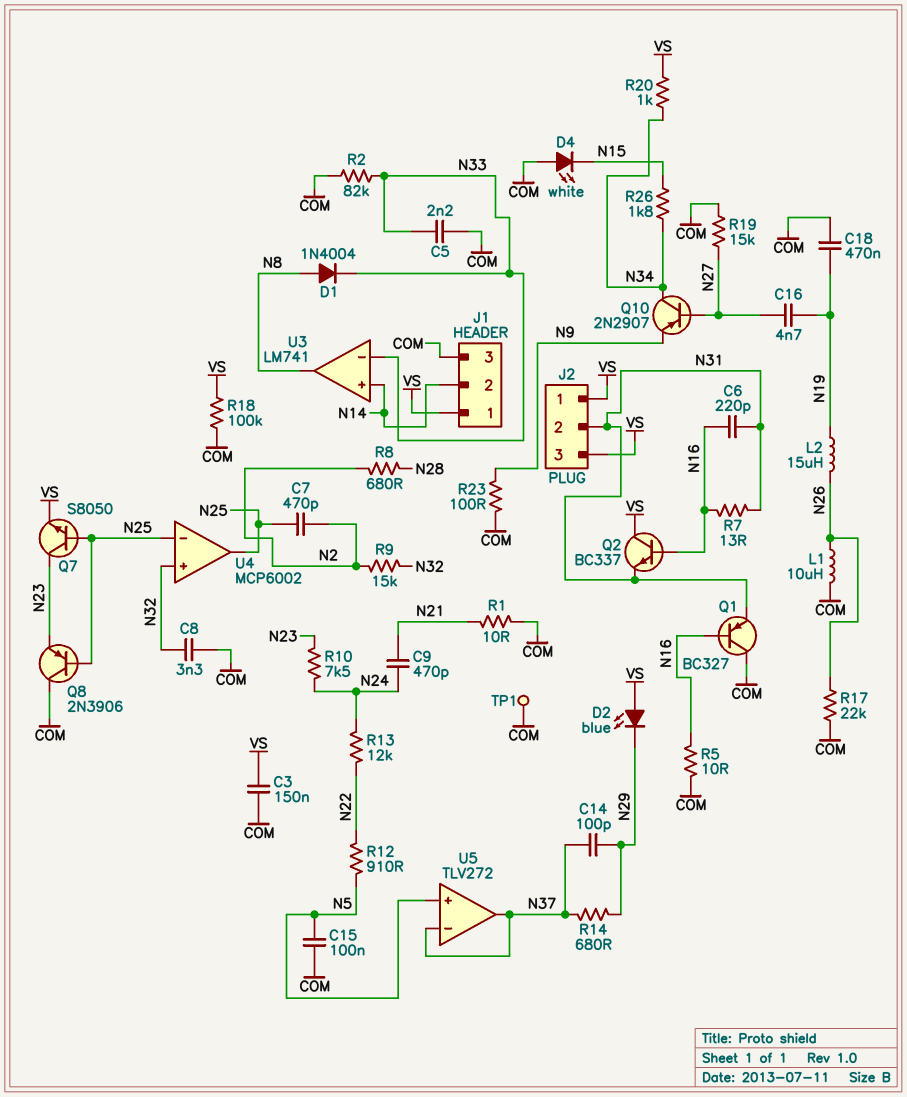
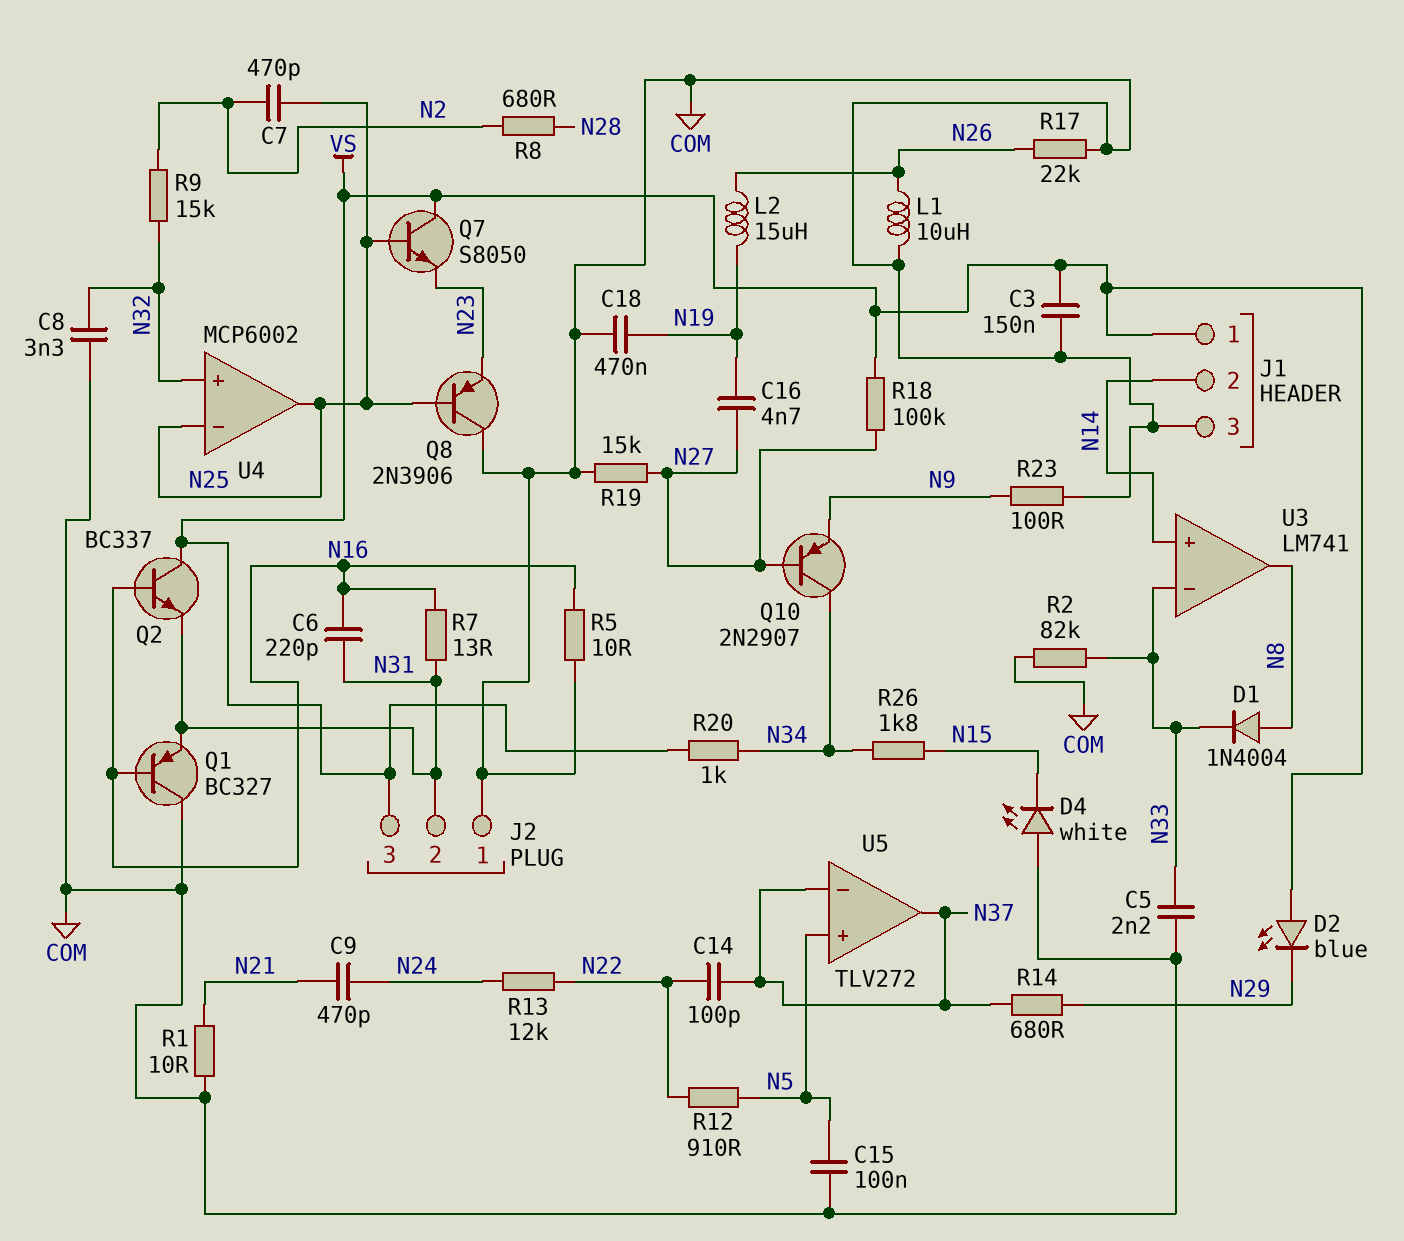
C14: 100pF (N29, N37) -> 100pF (N22, N37)
J2 pin 1: VS -> COM
Q7: NPN S8050 (B N25, C N23, E VS) -> NPN S8050 (B N25, C VS, E N23)
R10: 7.5k (N23, N24) -> none
R18: 100k (COM, VS) -> 100k (N27, VS)
TP1: test point (COM) -> none

